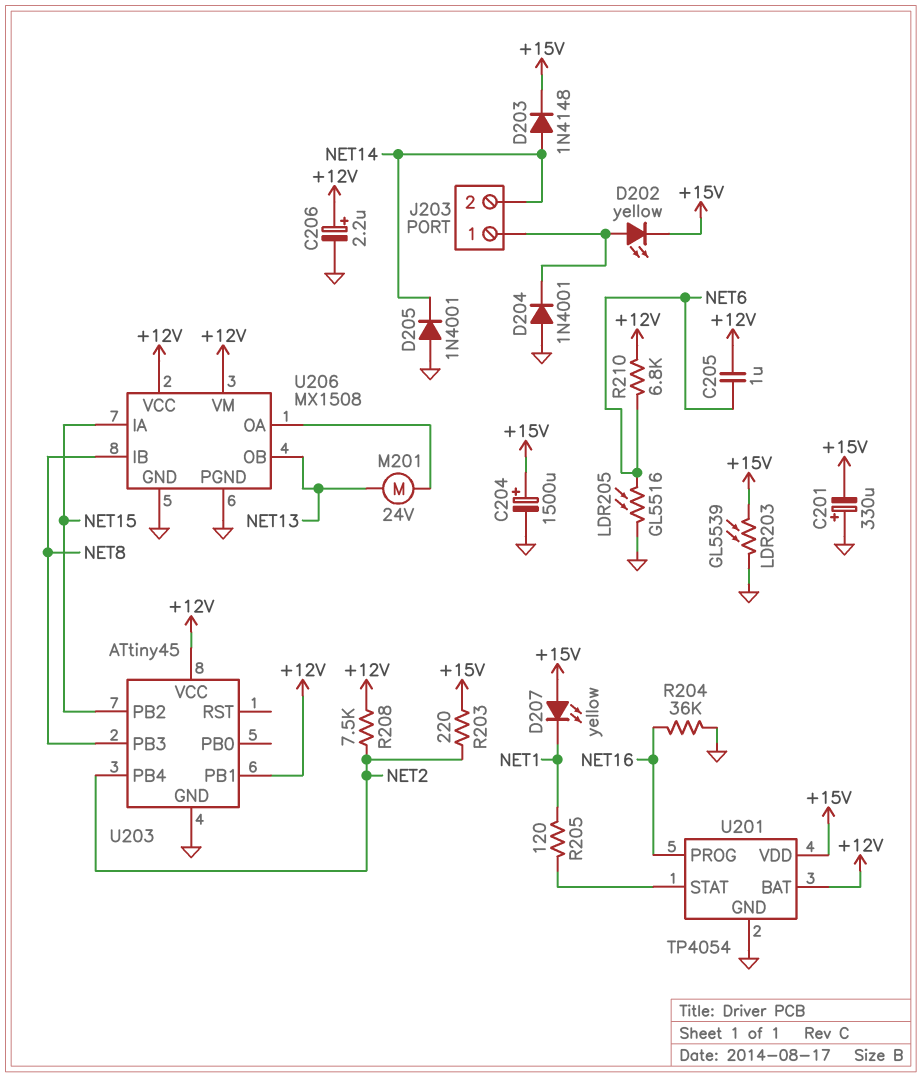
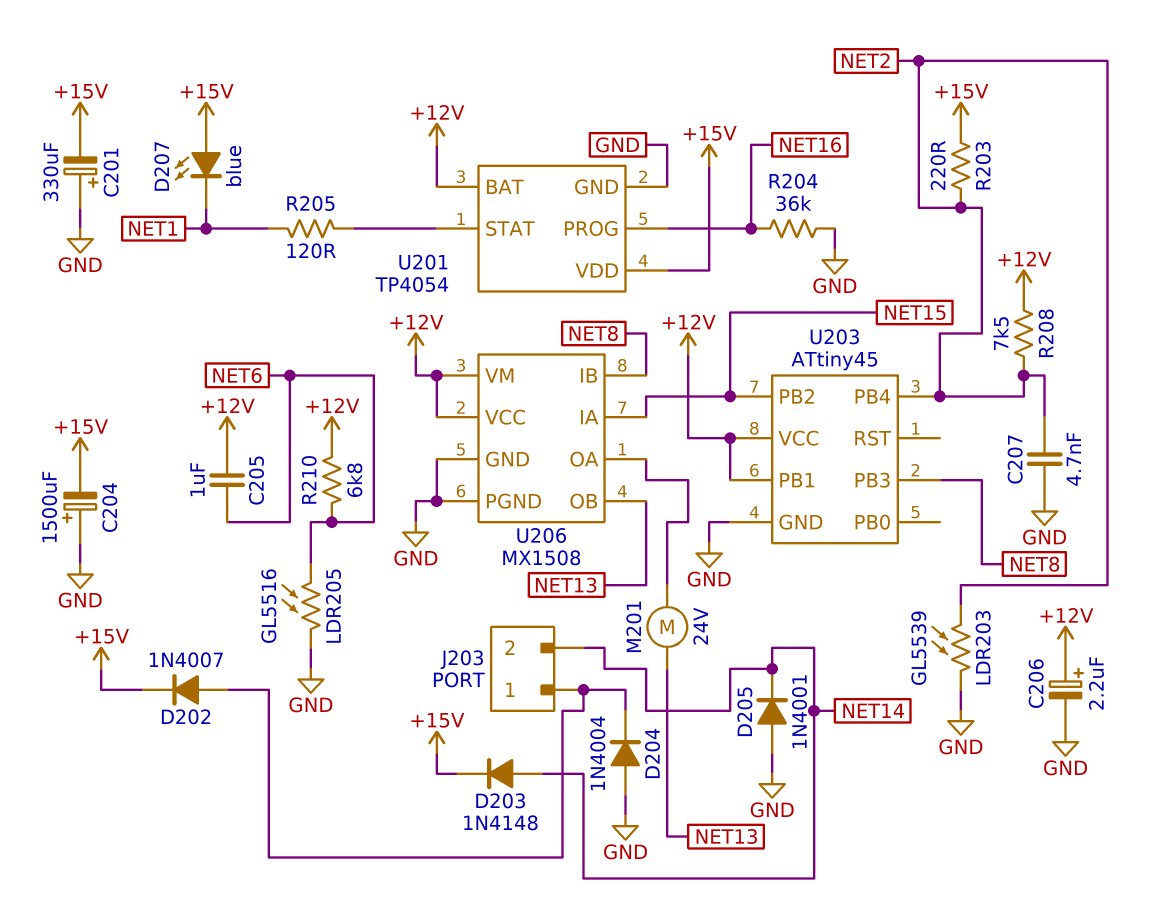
C204: 1500uF (plus +15V, minus GND) -> 1500uF (plus GND, minus +15V)
C207: none -> 4.7nF (GND, NET2)
D202: LED yellow (A J203/1, K +15V) -> diode 1N4007 (A J203/1, K +15V)
D204: diode 1N4001 (A GND, K J203/1) -> diode 1N4004 (A GND, K J203/1)
D207: LED yellow (A +15V, K NET1) -> LED blue (A +15V, K NET1)
LDR203: GL5539 (+15V, GND) -> GL5539 (GND, NET2)

